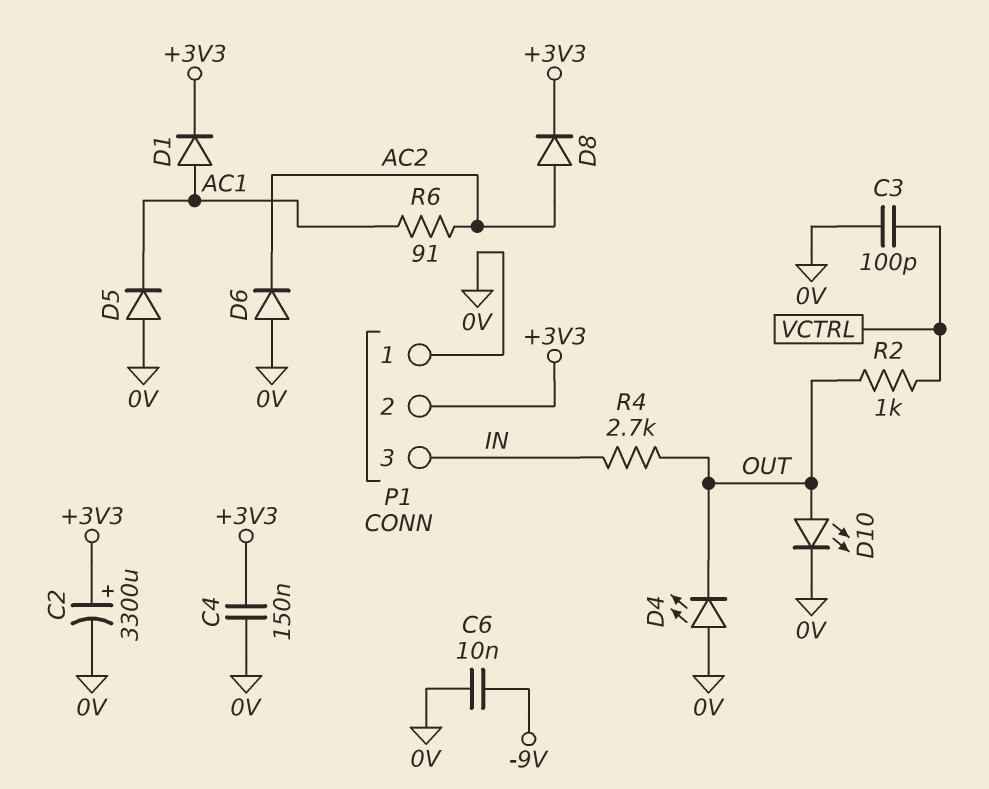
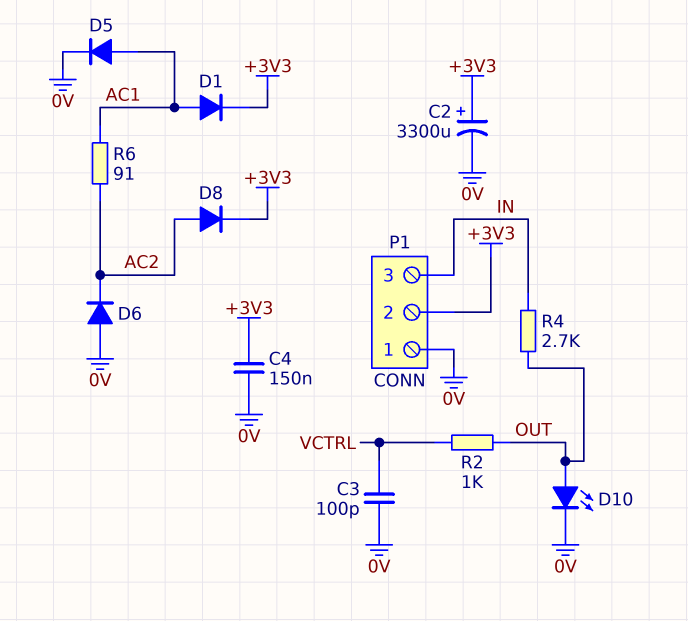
C6: 10nF (-9V, 0V) -> none
D4: LED (A 0V, K OUT) -> none
D5: diode (A 0V, K AC1) -> diode (A AC1, K 0V)

